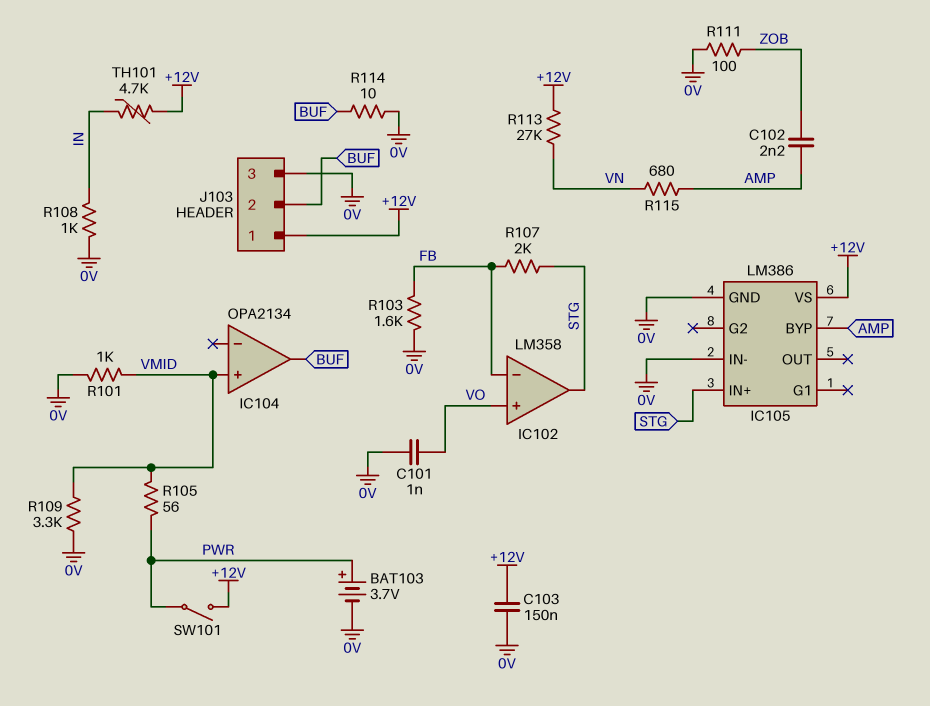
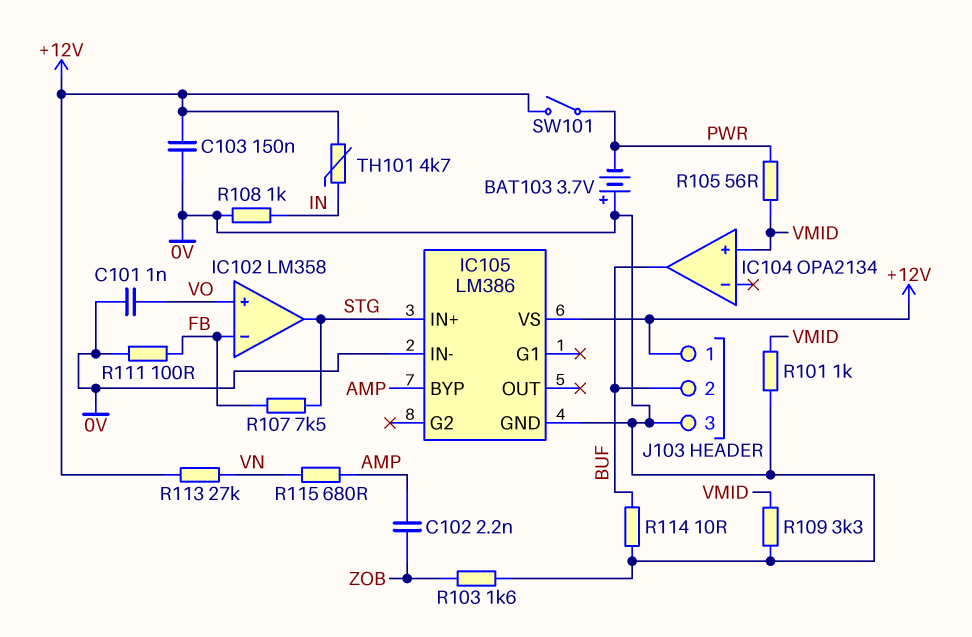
BAT103: 3.7V (plus PWR, minus 0V) -> 3.7V (plus 0V, minus PWR)
R103: 1.6k (0V, FB) -> 1.6k (0V, ZOB)
R107: 2k (FB, STG) -> 7.5k (FB, STG)
R111: 100 (0V, ZOB) -> 100 (0V, FB)

